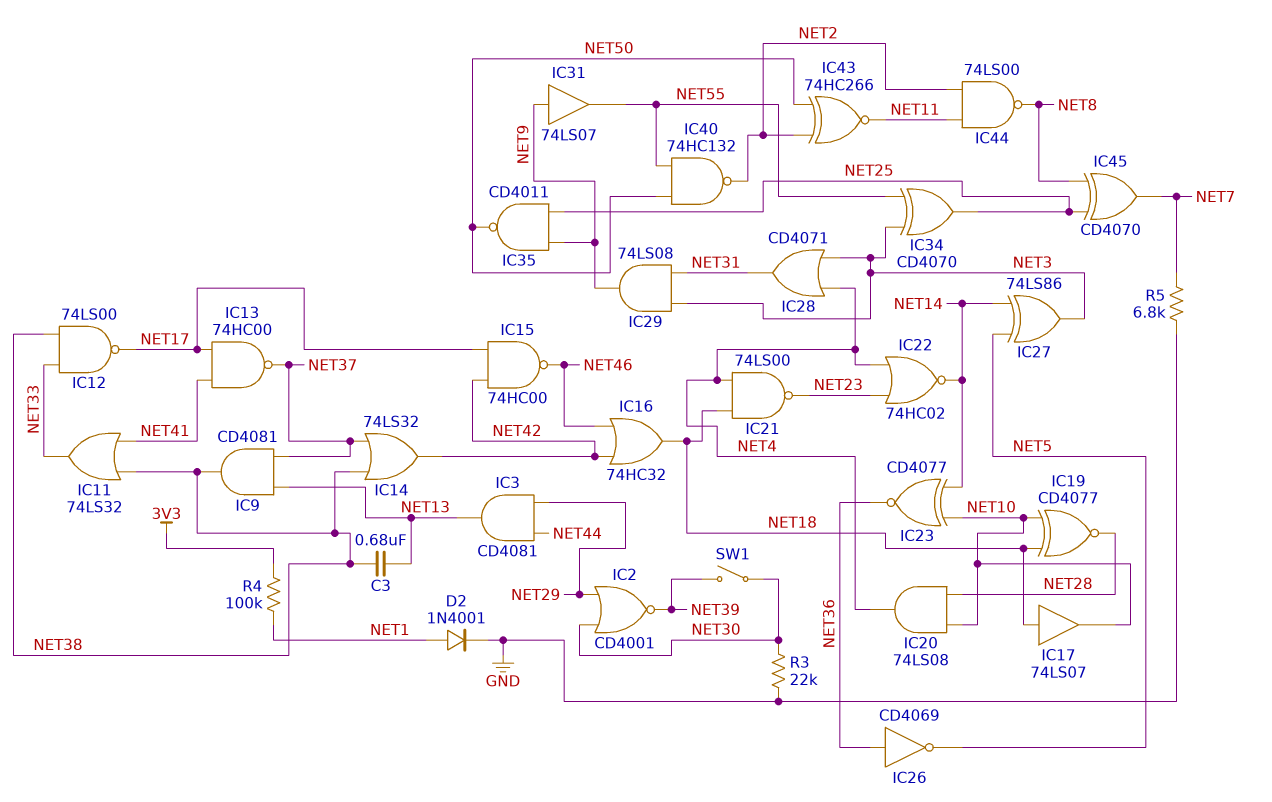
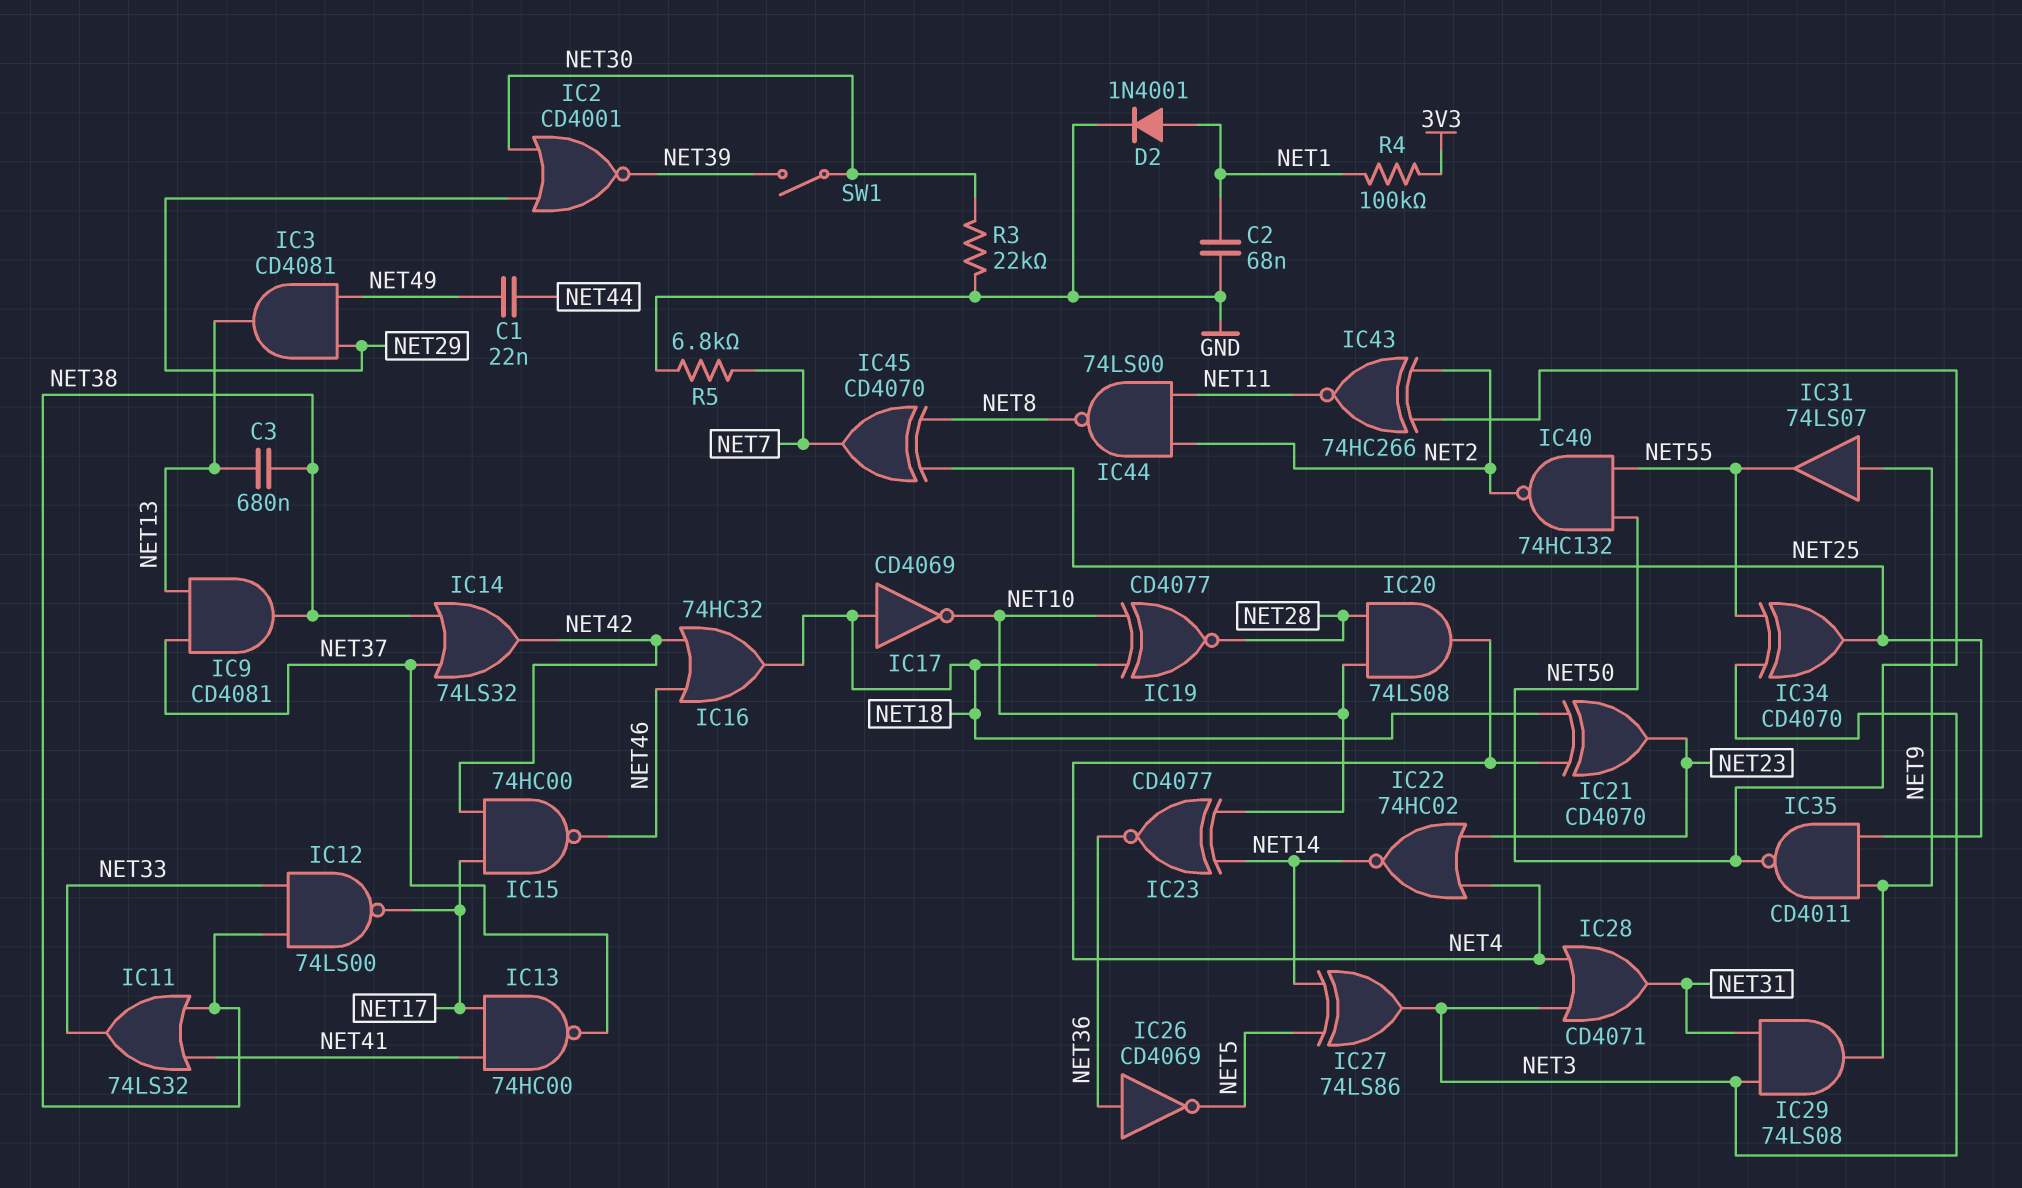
C1: none -> 22nF (NET44, NET49)
C2: none -> 68nF (GND, NET1)
IC3: AND CD4081 (in NET29, in NET44, out NET13) -> AND CD4081 (in NET29, in NET49, out NET13)
IC17: buffer 74LS07 (in NET18, out NET10) -> NOT CD4069 (in NET18, out NET10)
IC21: NAND 74LS00 (in NET4, in NET18, out NET23) -> XOR CD4070 (in NET4, in NET18, out NET23)

